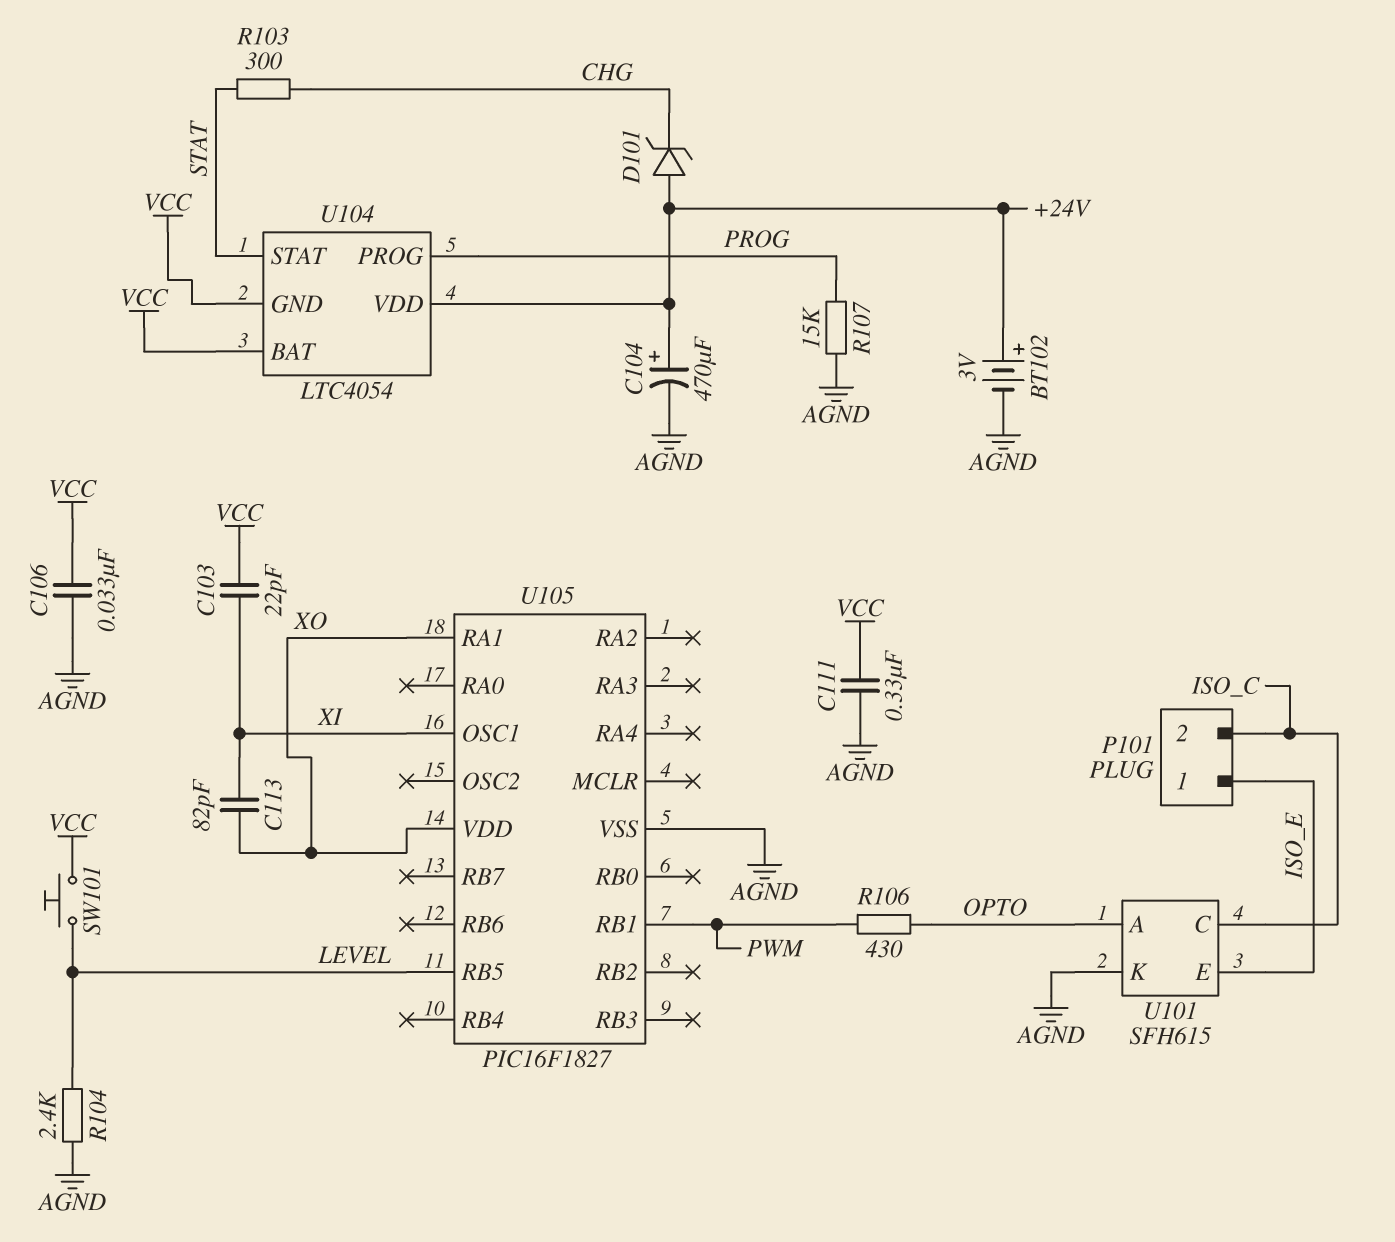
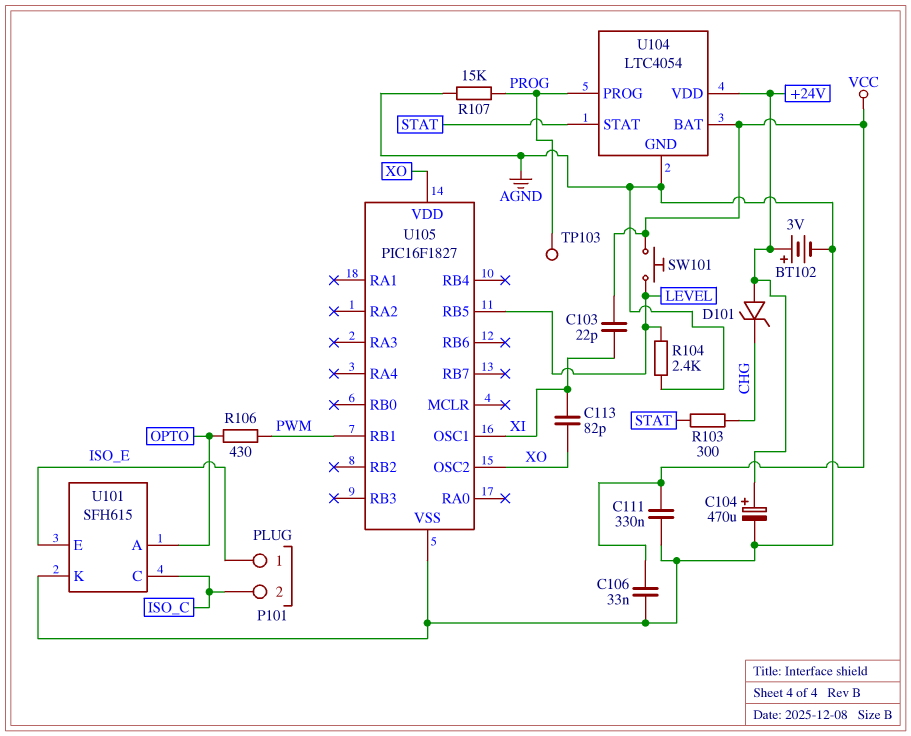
TP103: none -> test point (PROG)
U104 pin GND: VCC -> AGND
U105 pin OSC2: none -> XO
U105 pin RA1: XO -> none

